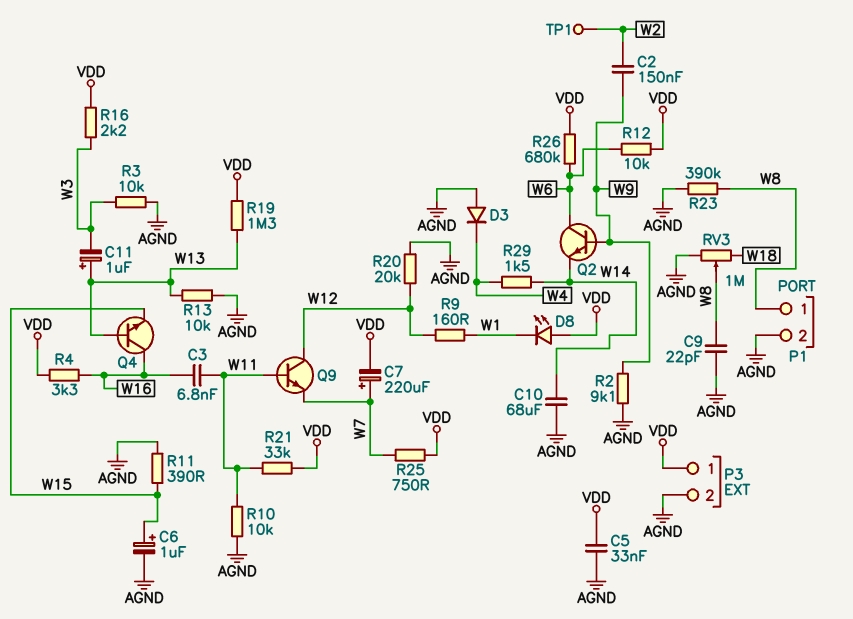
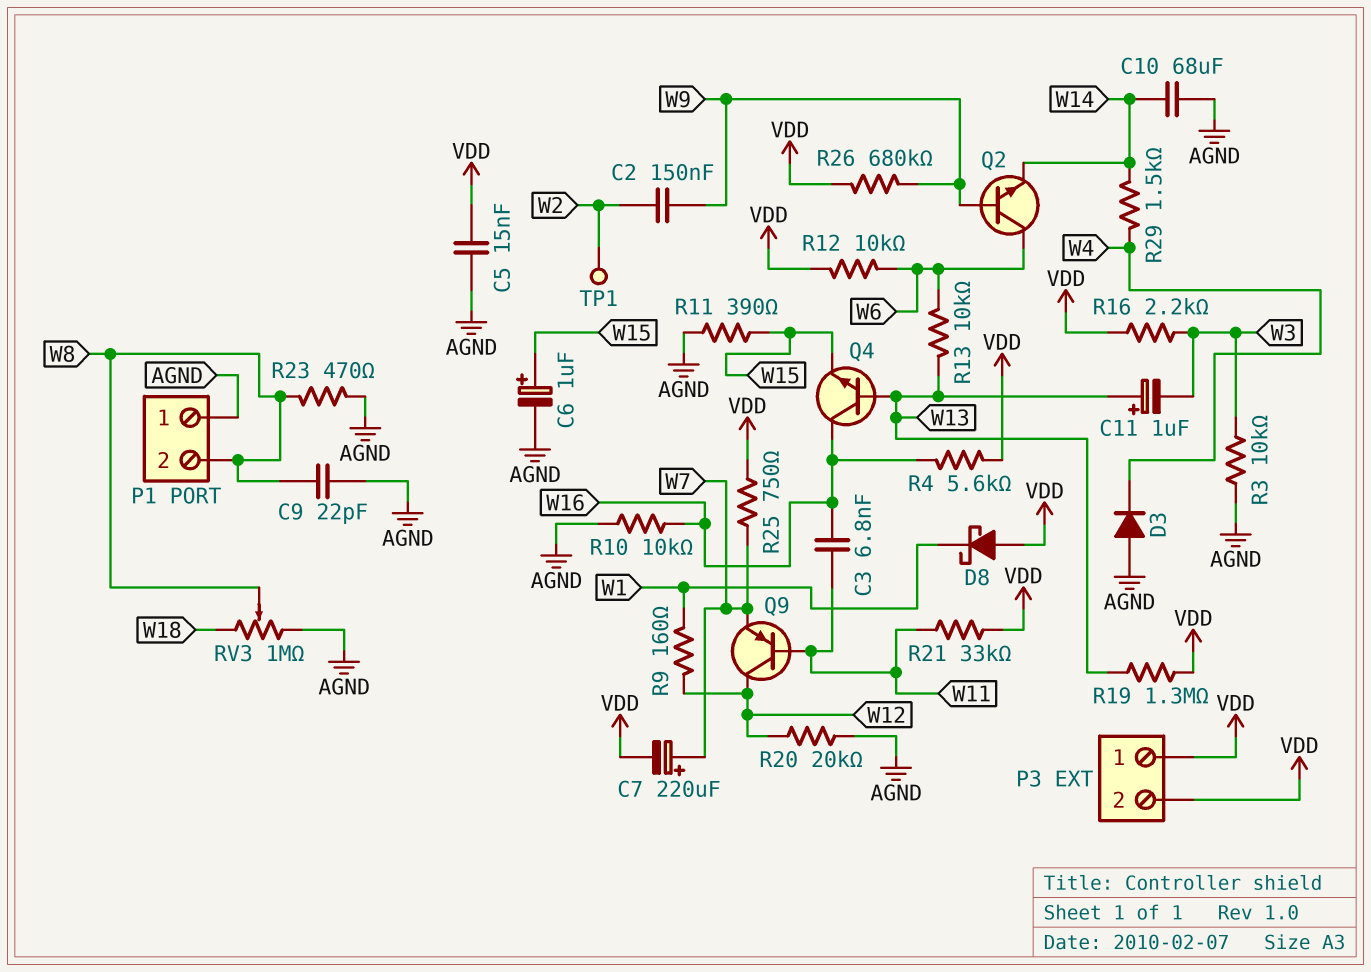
C5: 33nF (AGND, VDD) -> 15nF (AGND, VDD)
D8: LED (A VDD, K W1) -> schottky (A VDD, K W1)
P1 pin 1: W8 -> AGND
P1 pin 2: AGND -> W8
P3 pin 2: AGND -> VDD
Q9: NPN (B W11, C W12, E W7) -> PNP (B W11, C W12, E W7)
R2: 9.1k (AGND, W9) -> none
R4: 3.3k (VDD, W16) -> 5.6k (VDD, W16)
R10: 10k (AGND, W11) -> 10k (AGND, W16)
R13: 10k (AGND, W13) -> 10k (W6, W13)
R23: 390k (AGND, W8) -> 470 (AGND, W8)
R26: 680k (VDD, W6) -> 680k (VDD, W9)

